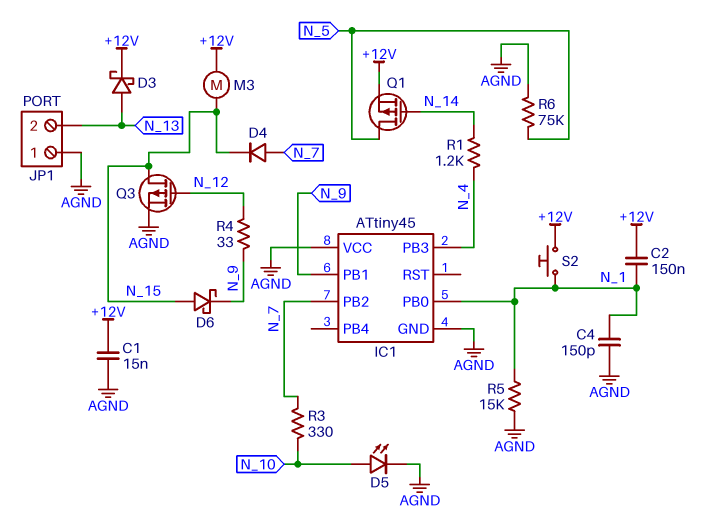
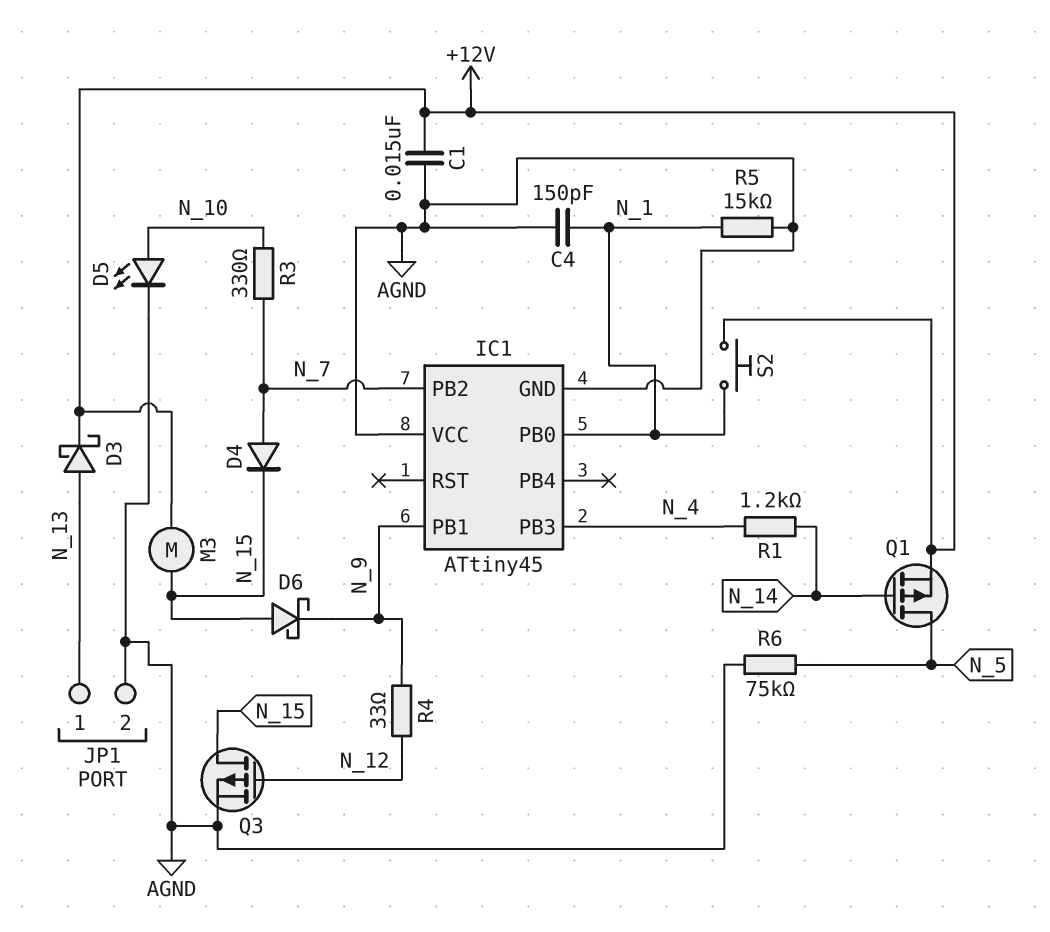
C2: 150nF (+12V, N_1) -> none
JP1 pin 1: AGND -> N_13
JP1 pin 2: N_13 -> AGND

